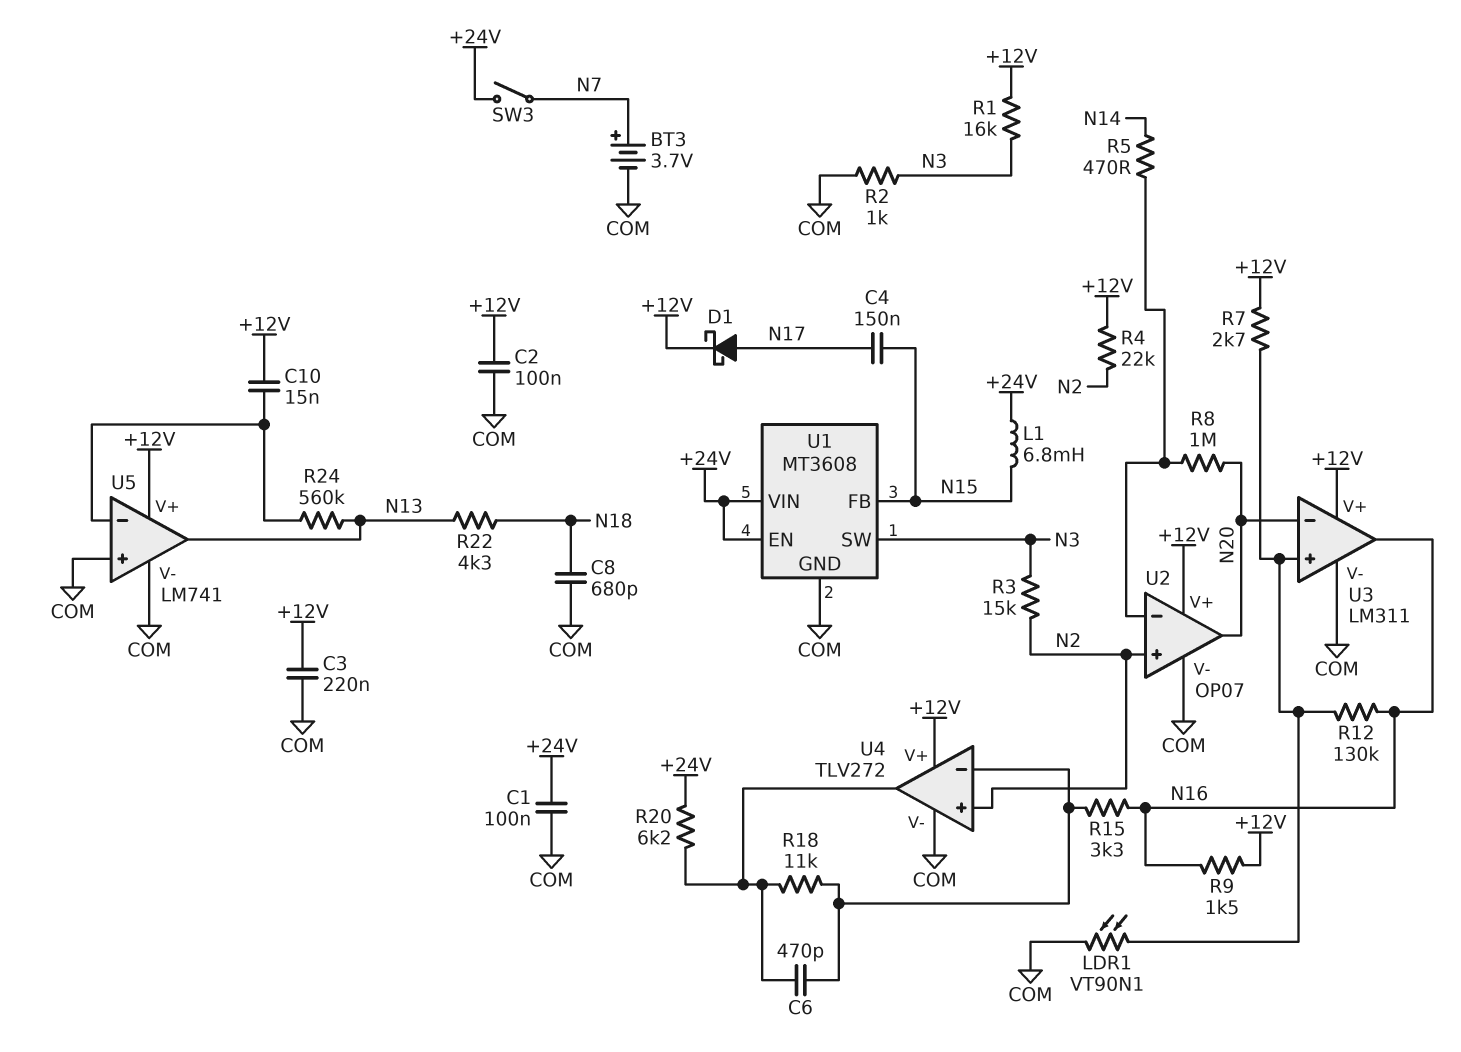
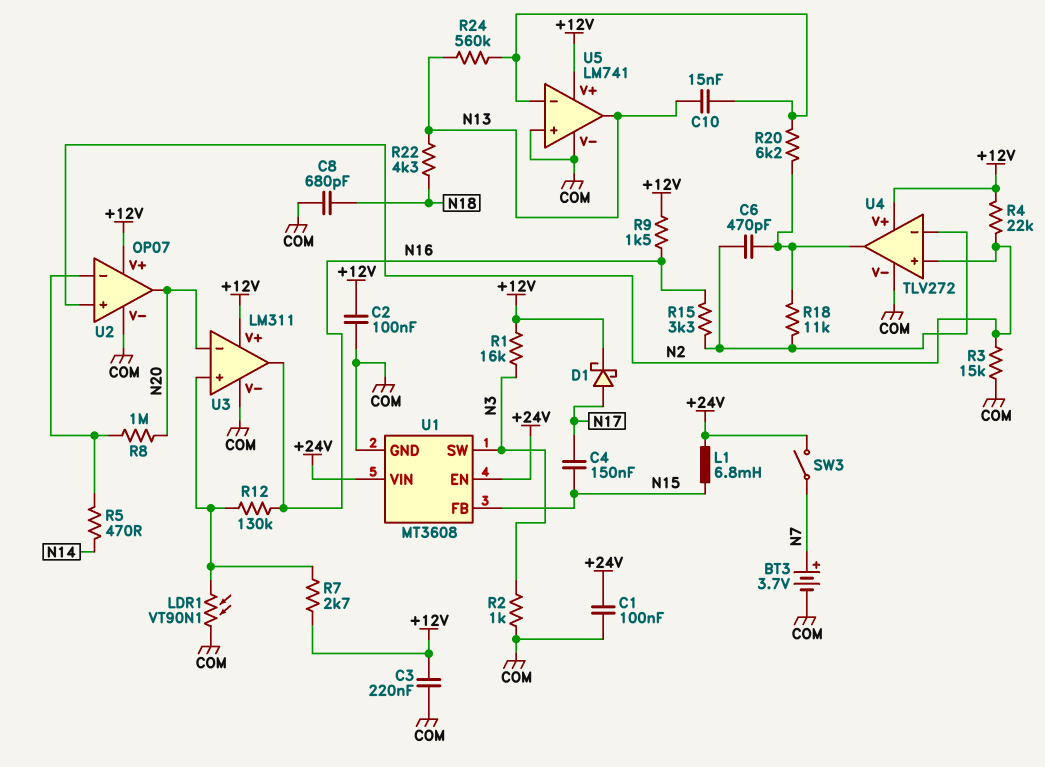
C10: 15nF (+12V, U5/in-) -> 15nF (N13, U5/in-)
R3: 15k (N2, N3) -> 15k (COM, N2)
R20: 6.2k (+24V, U4/out) -> 6.2k (U4/out, U5/in-)

